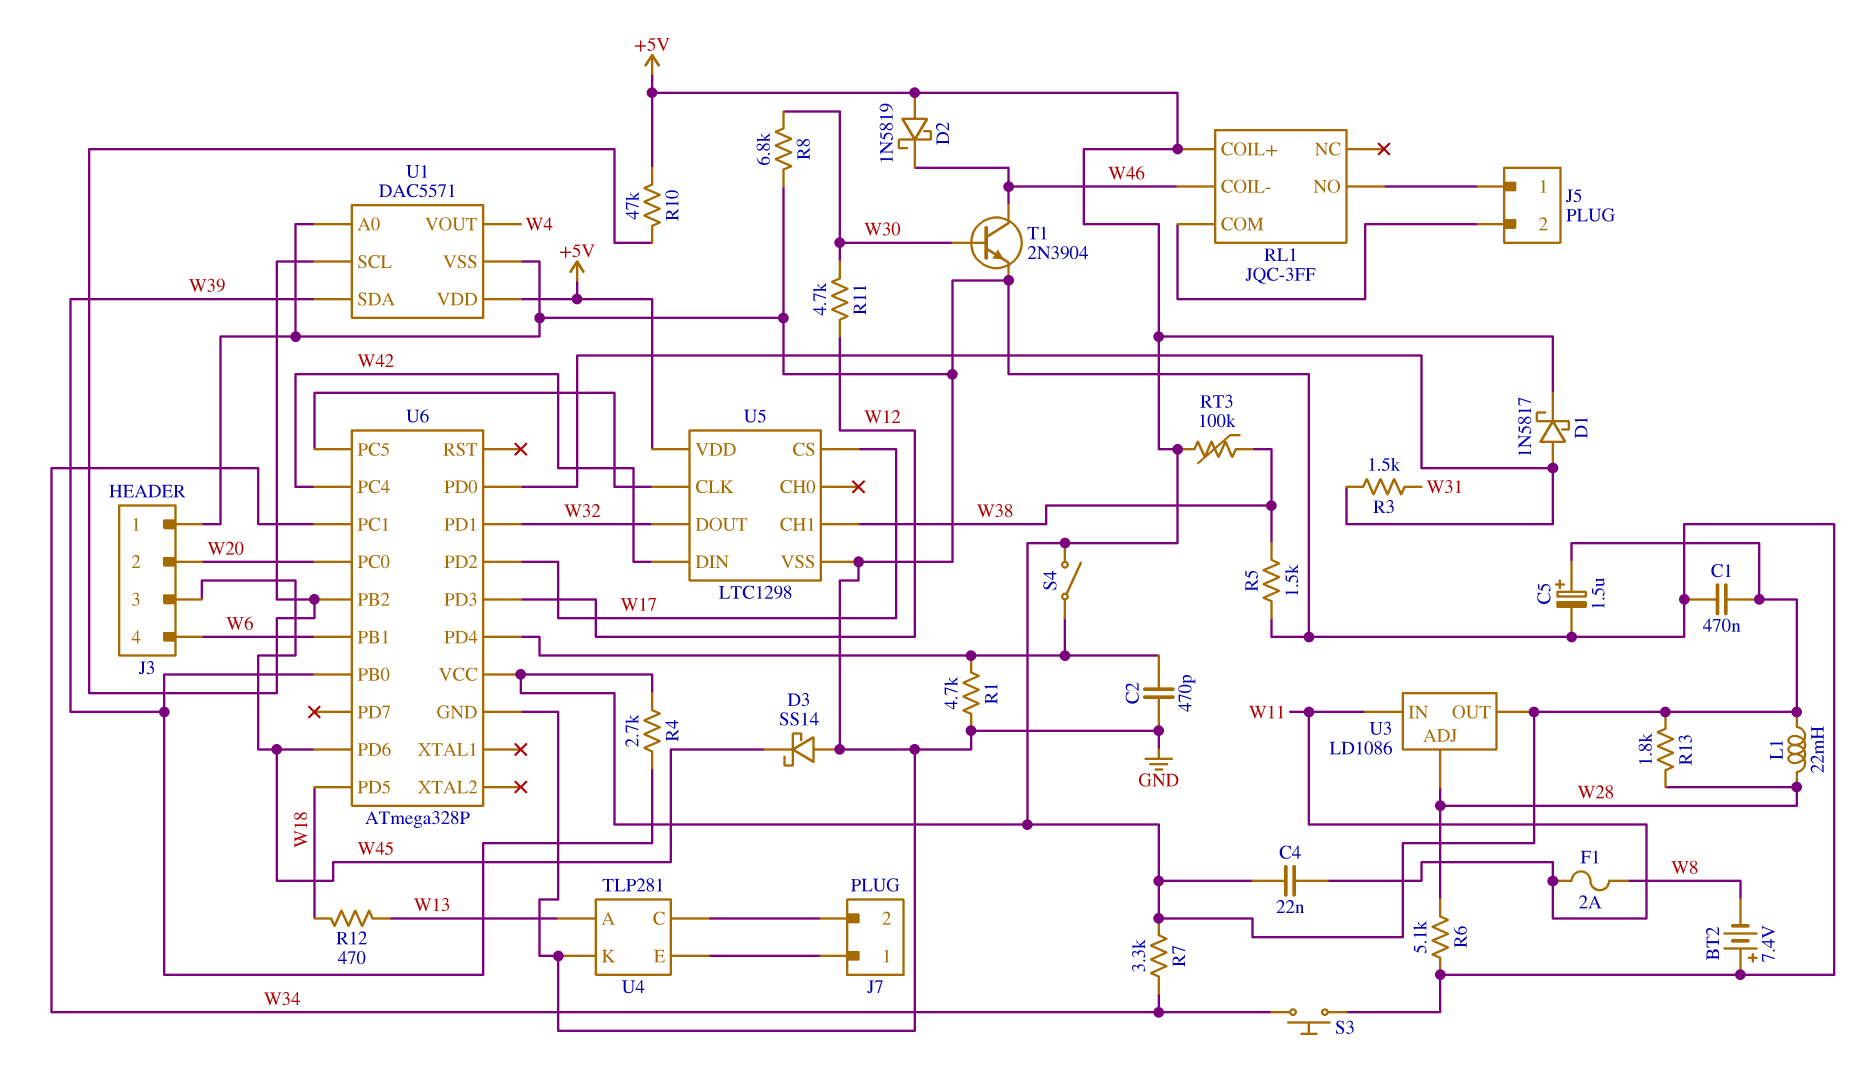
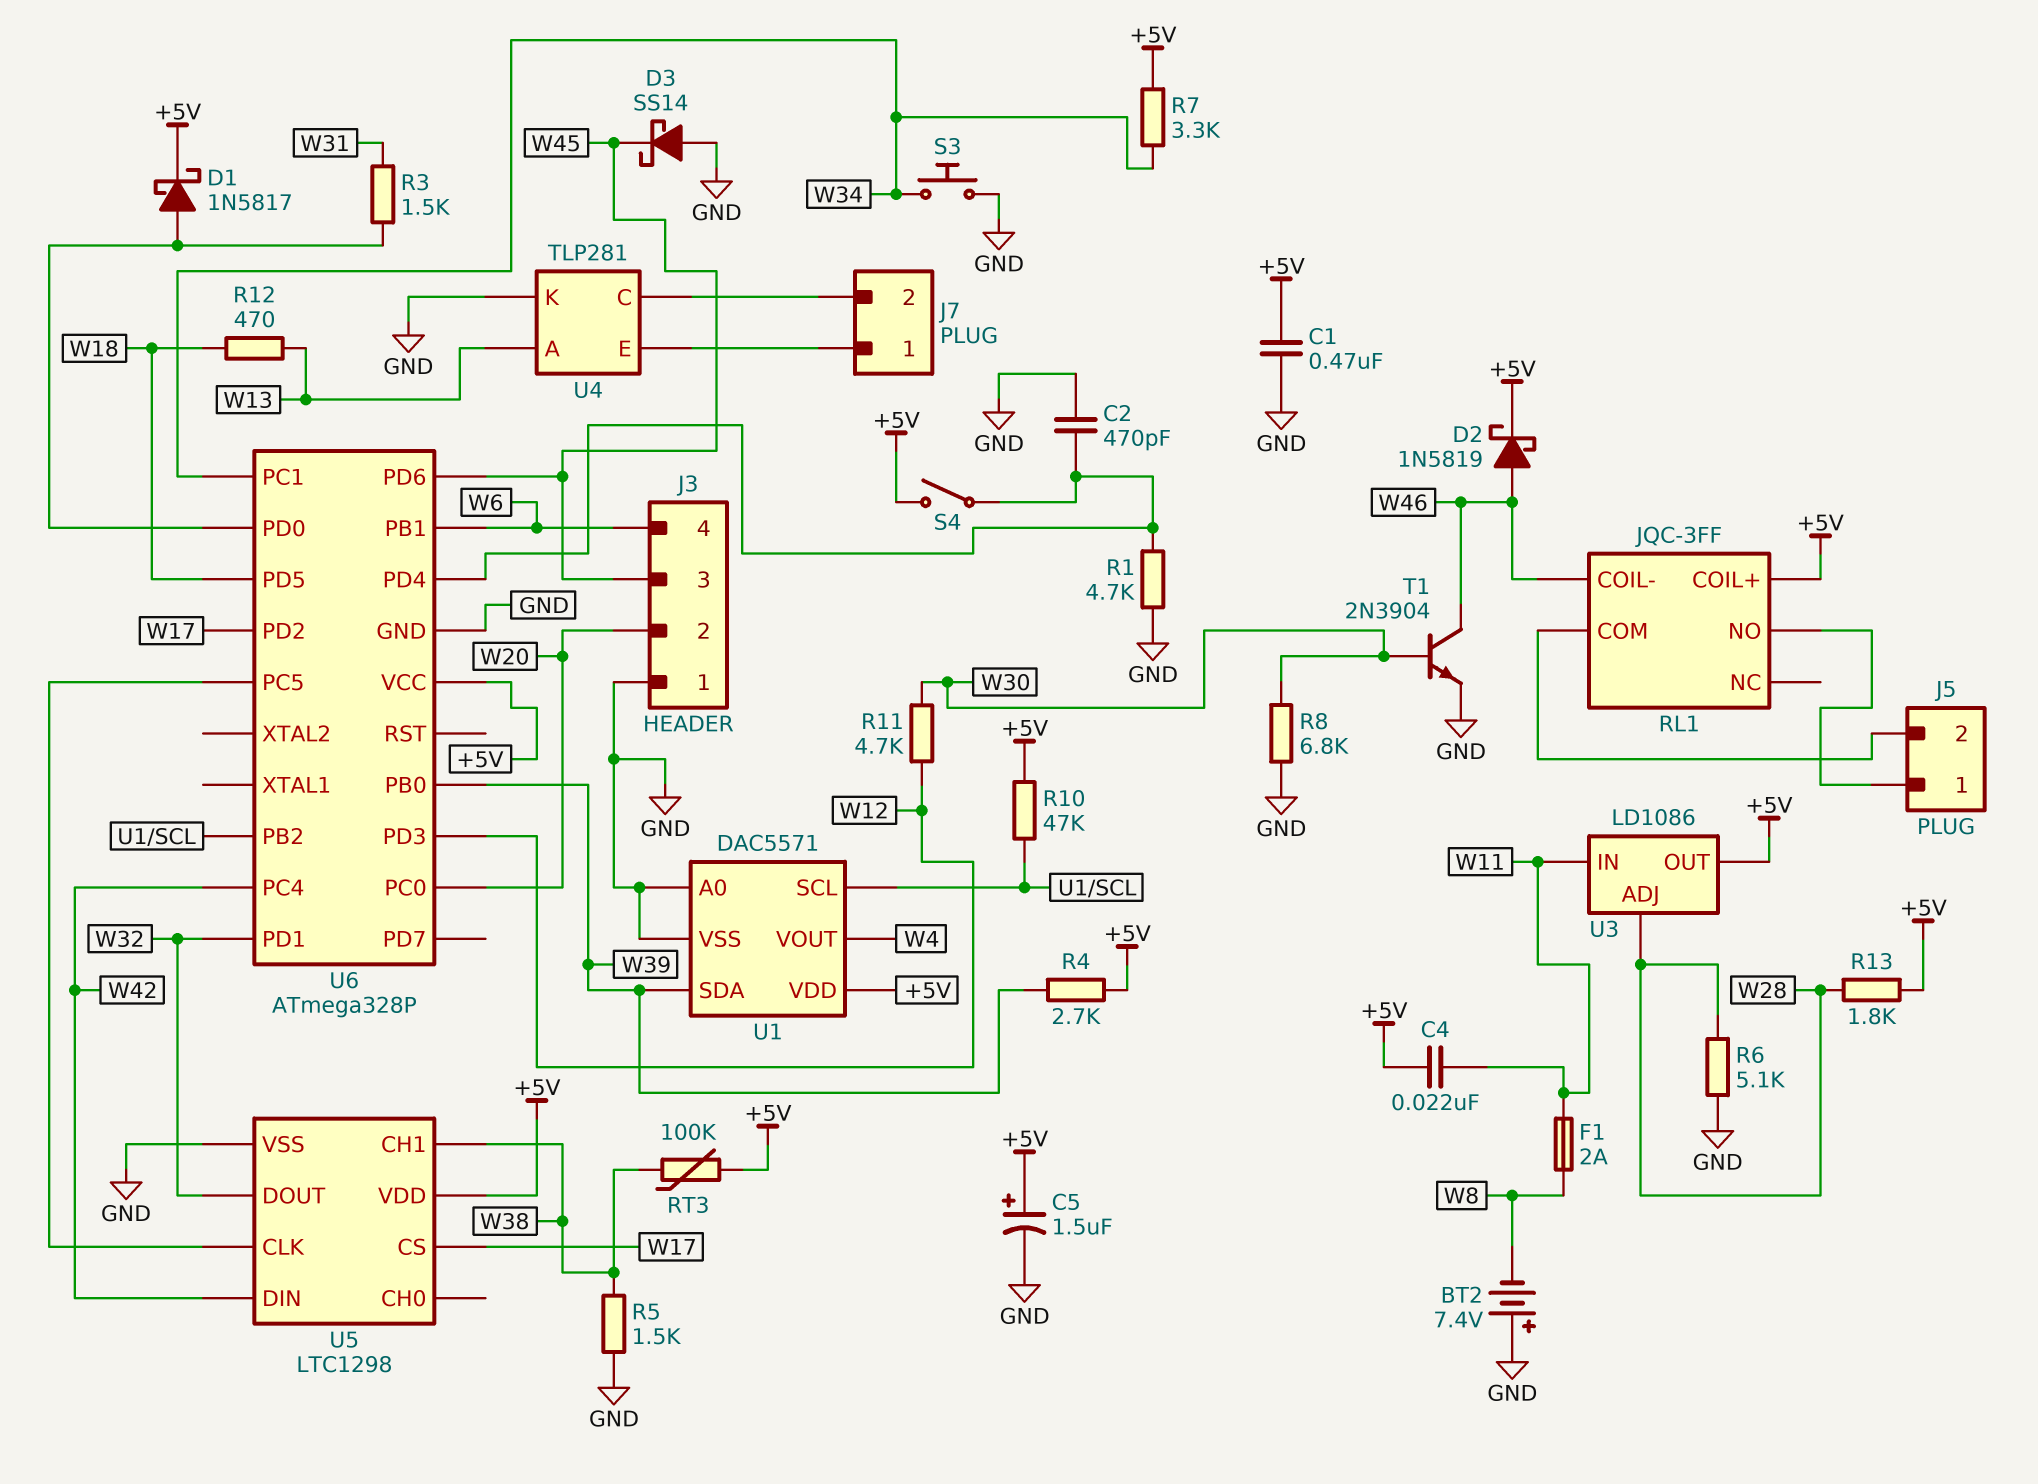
D2: schottky 1N5819 (A +5V, K W46) -> schottky 1N5819 (A W46, K +5V)
L1: 22mH (+5V, W28) -> none

